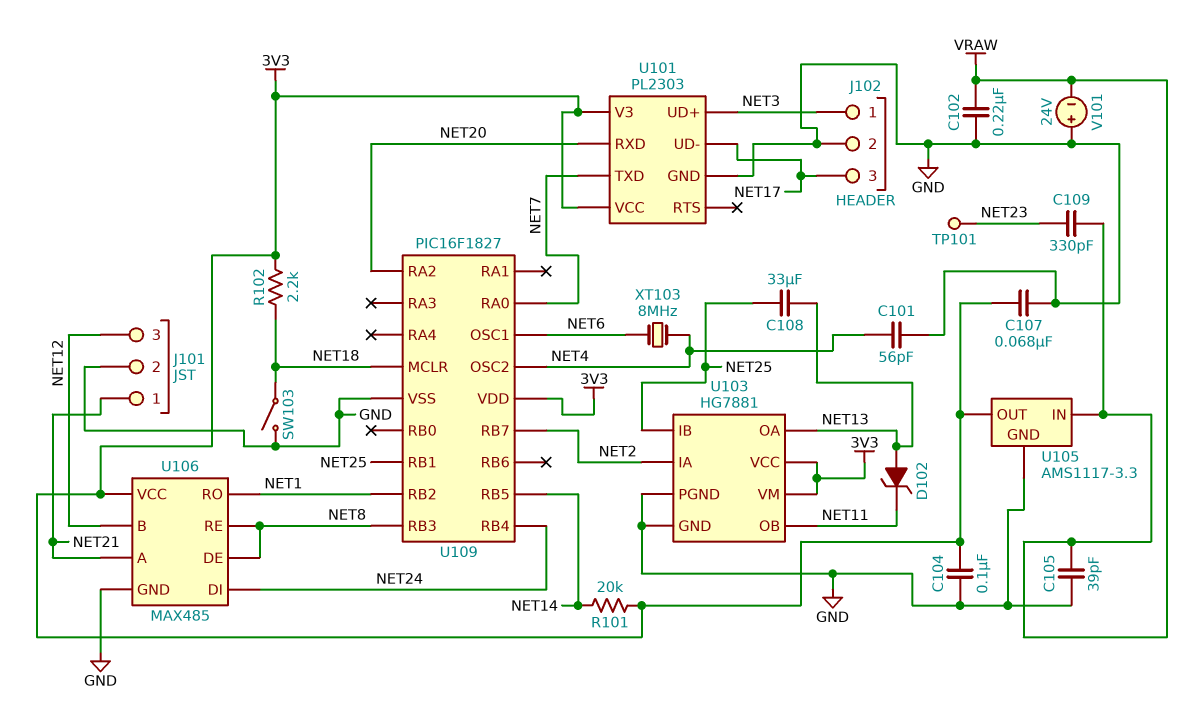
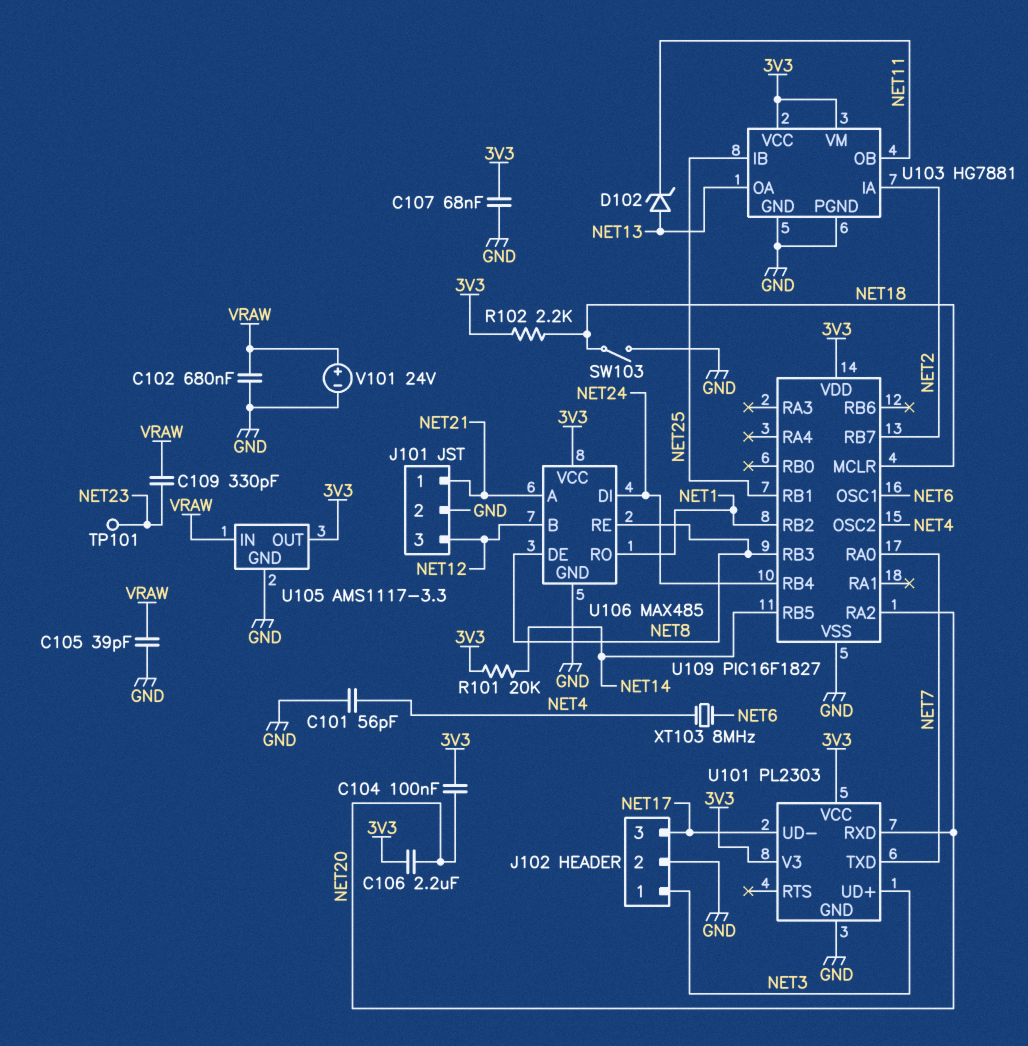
C102: 220nF (GND, VRAW) -> 680nF (GND, VRAW)
C104: 100nF (3V3, GND) -> 100nF (3V3, NET20)
C106: none -> 2.2uF (3V3, NET20)
C108: 33uF (NET13, NET25) -> none
V101: 24V (plus GND, minus VRAW) -> 24V (plus VRAW, minus GND)

